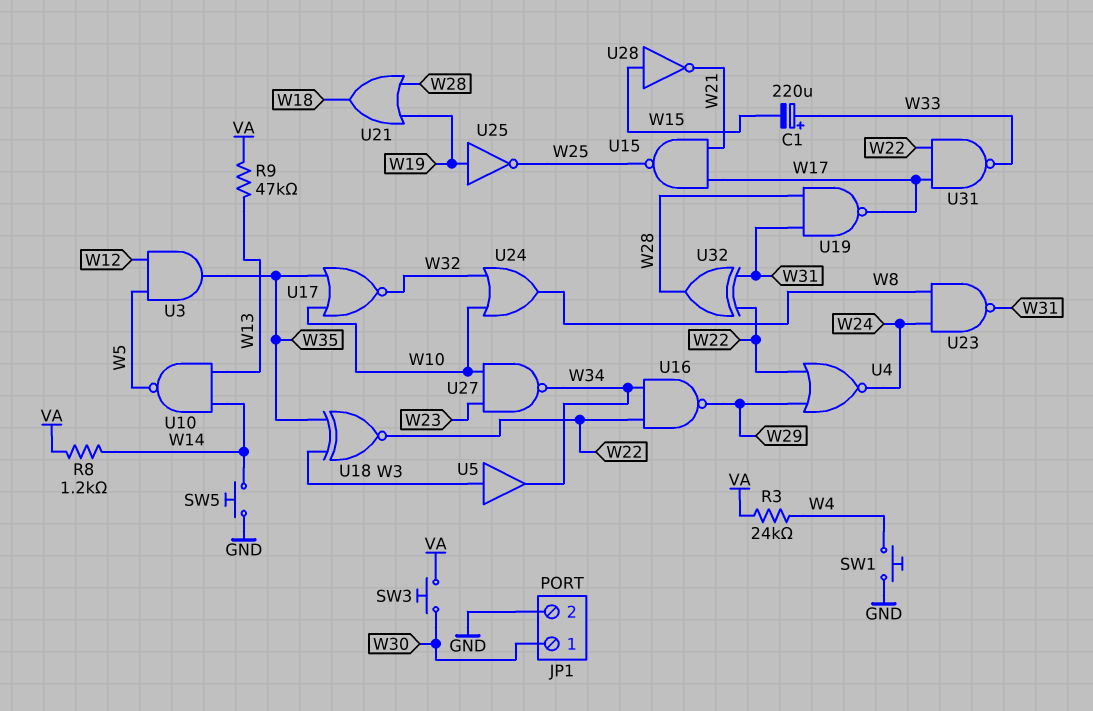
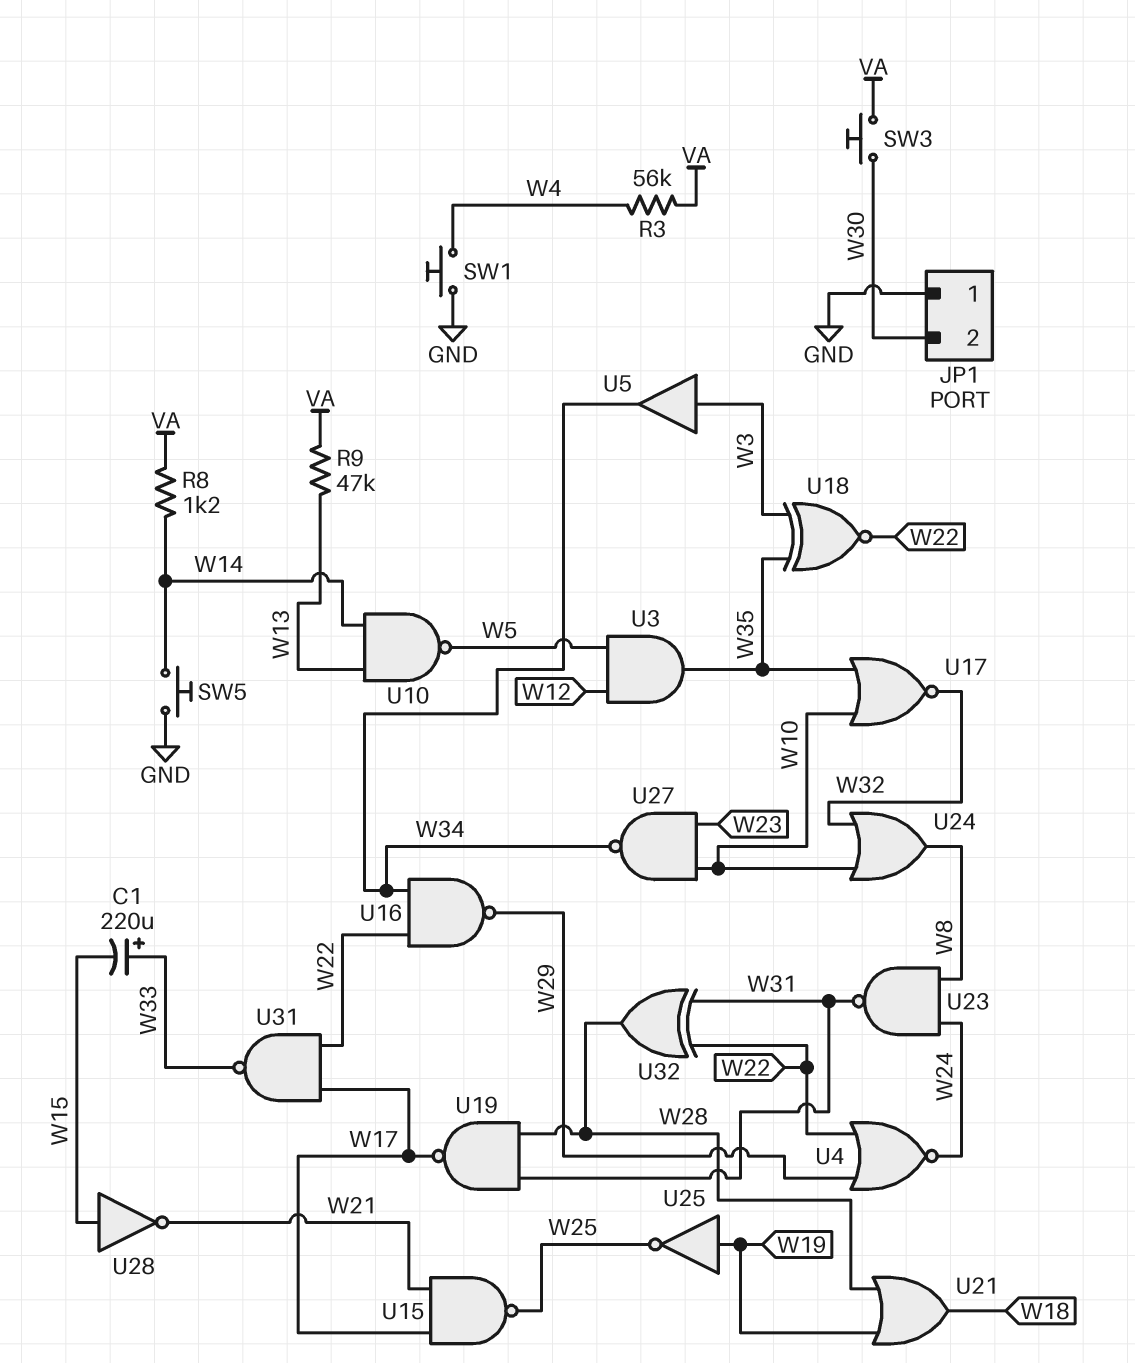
JP1 pin 1: W30 -> GND
JP1 pin 2: GND -> W30
R3: 24k (VA, W4) -> 56k (VA, W4)

